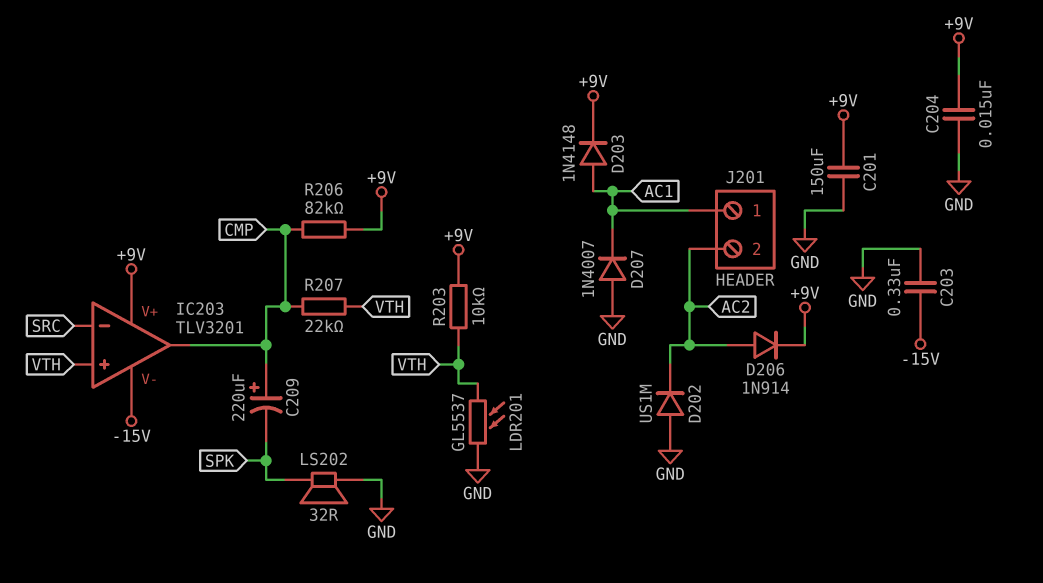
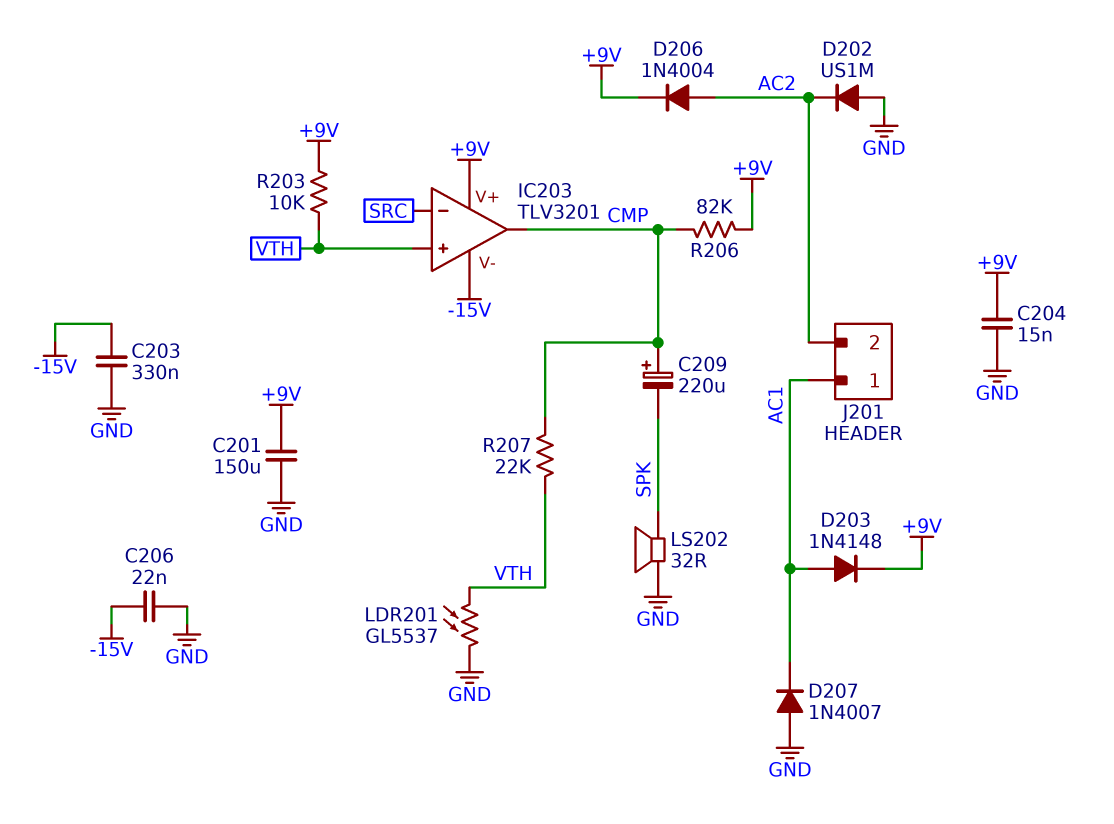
C206: none -> 22nF (-15V, GND)
D206: diode 1N914 (A AC2, K +9V) -> diode 1N4004 (A AC2, K +9V)

